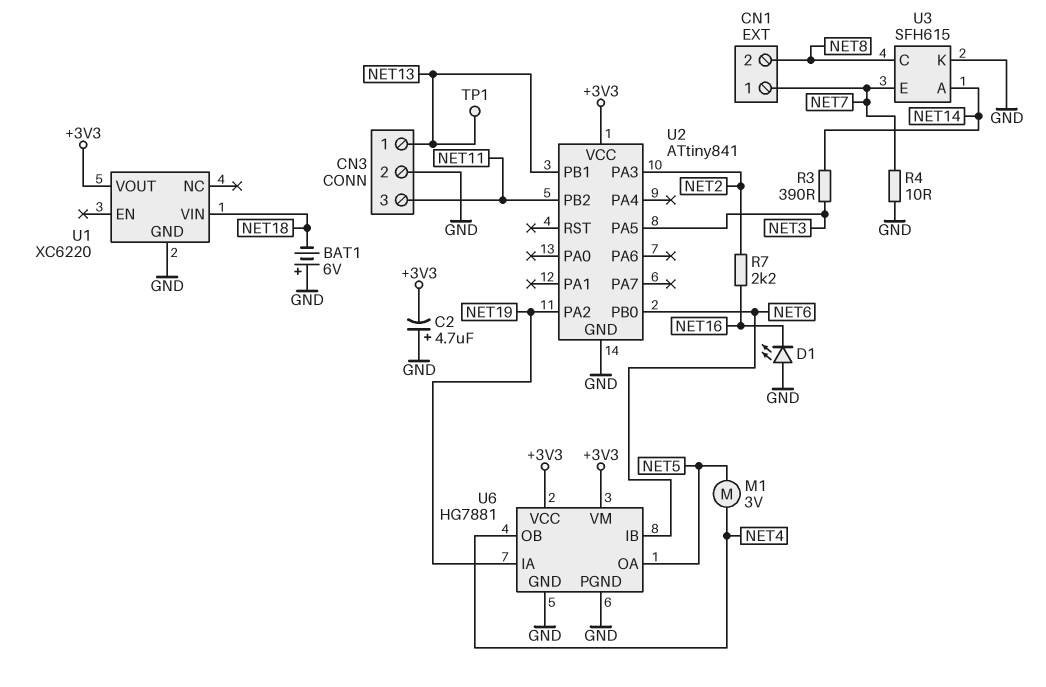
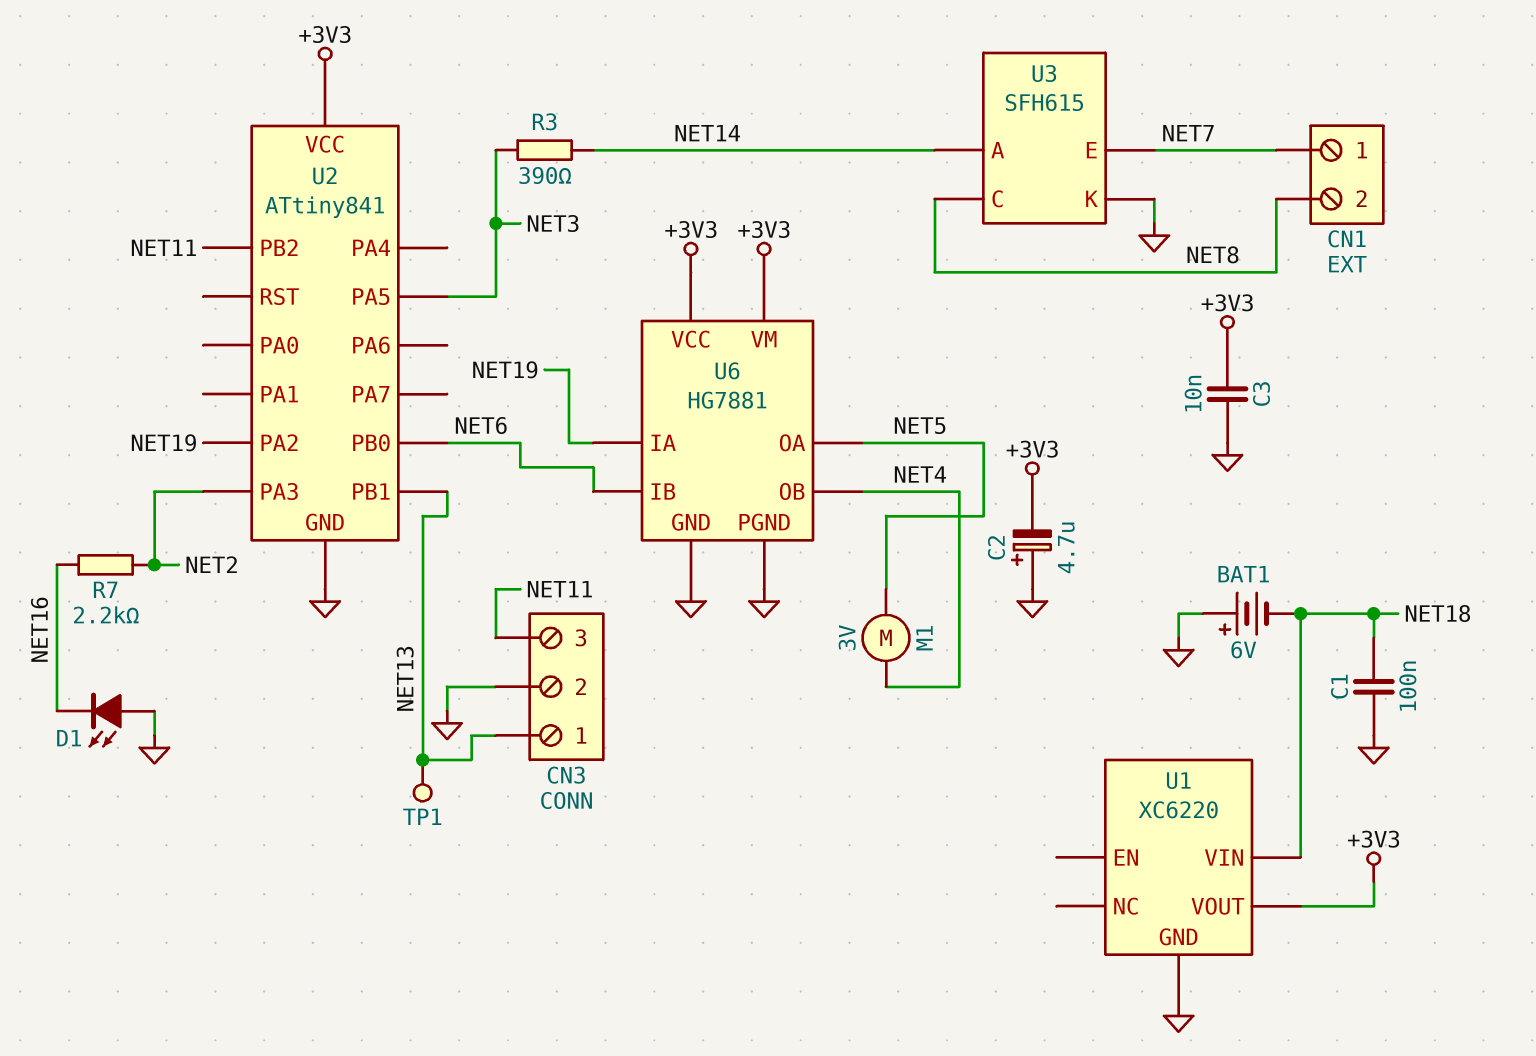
C1: none -> 100nF (GND, NET18)
C3: none -> 10nF (+3V3, GND)
R4: 10 (GND, NET7) -> none

